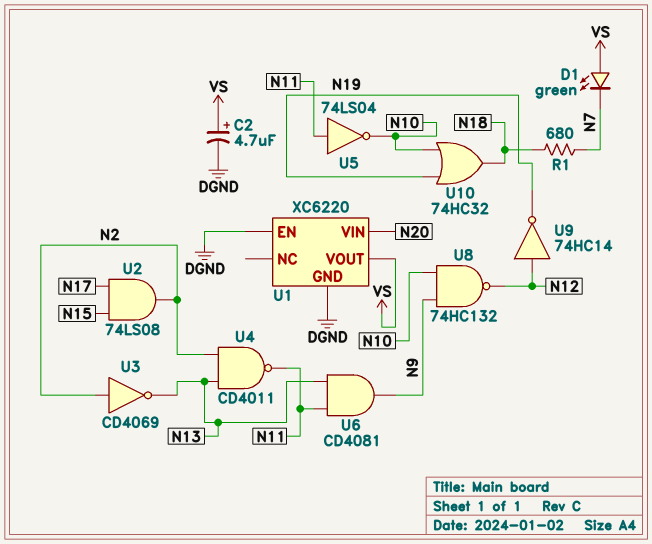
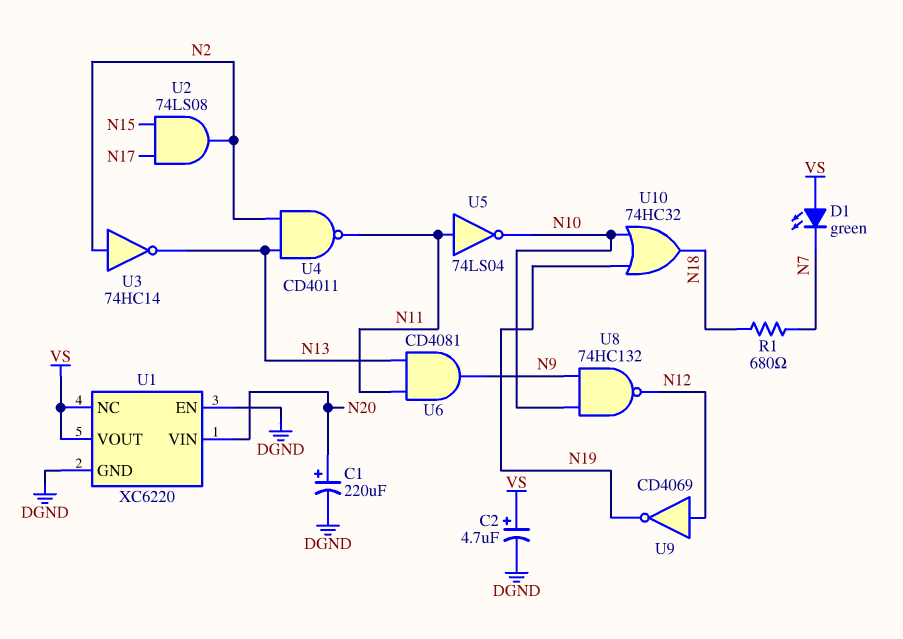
C1: none -> 220uF (plus N20, minus DGND)
U1 pin NC: none -> VS
U3: NOT CD4069 (in N2, out N13) -> NOT 74HC14 (in N2, out N13)
U9: NOT 74HC14 (in N12, out N19) -> NOT CD4069 (in N12, out N19)

